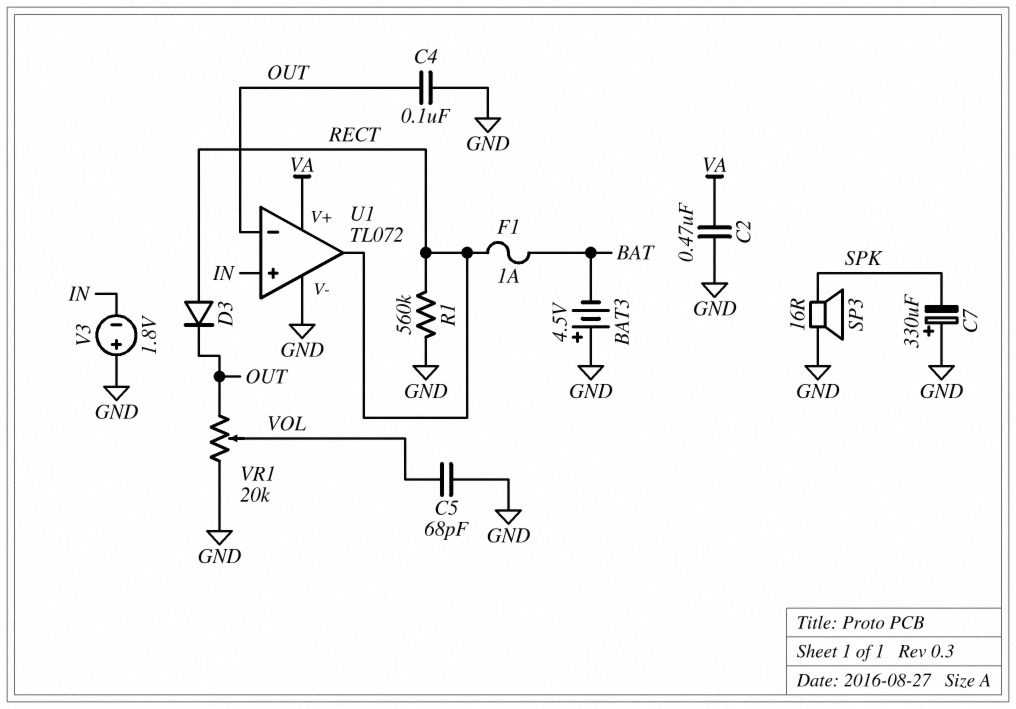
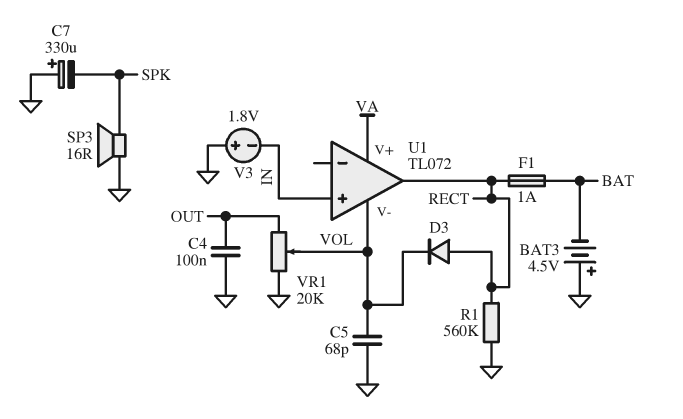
C2: 470nF (GND, VA) -> none
D3: diode (A RECT, K OUT) -> diode (A RECT, K VOL)
U1 pin V-: GND -> VOL
U1 pin in-: OUT -> none

